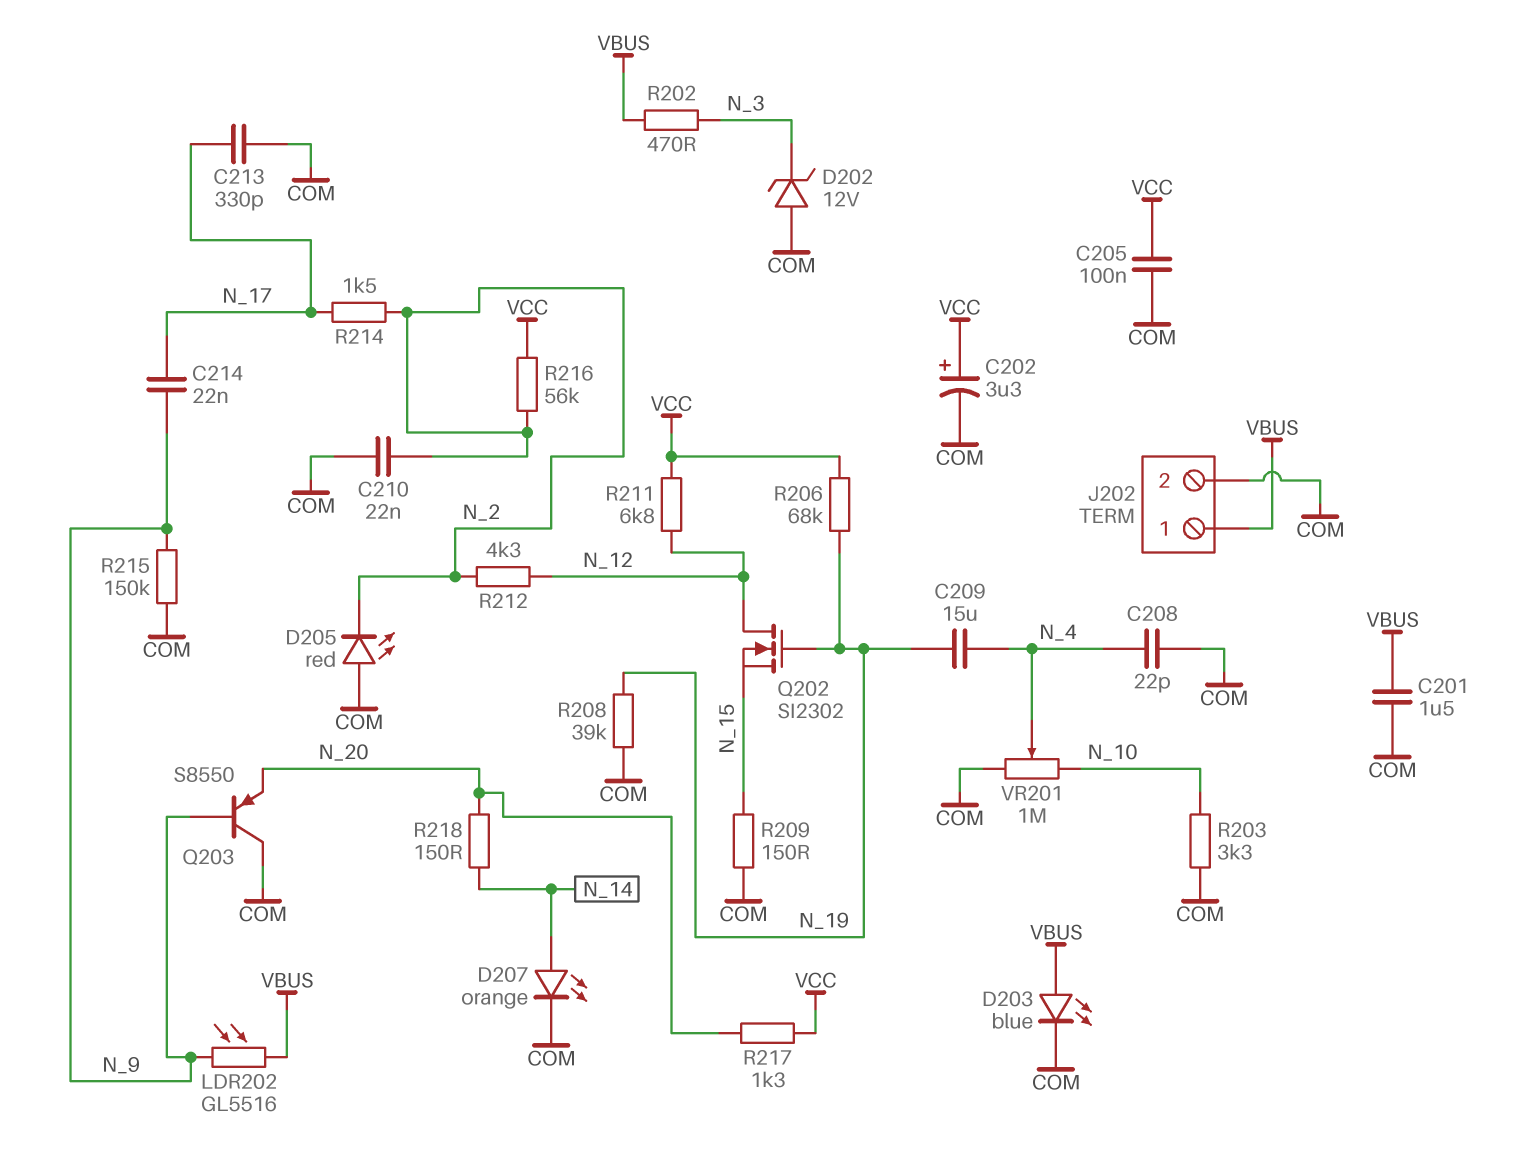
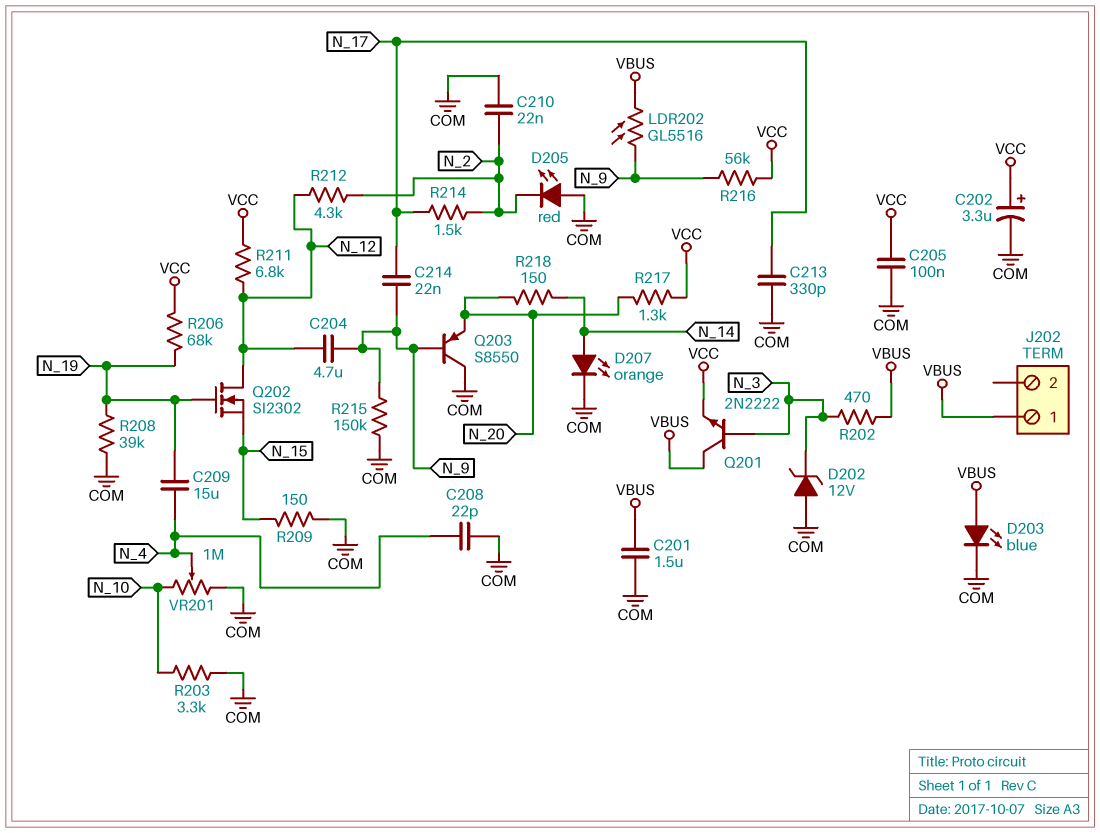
C204: none -> 4.7uF (N_9, N_12)
J202 pin 2: COM -> none
Q201: none -> NPN 2N2222 (B N_3, C VBUS, E VCC)
R216: 56k (N_2, VCC) -> 56k (N_9, VCC)

